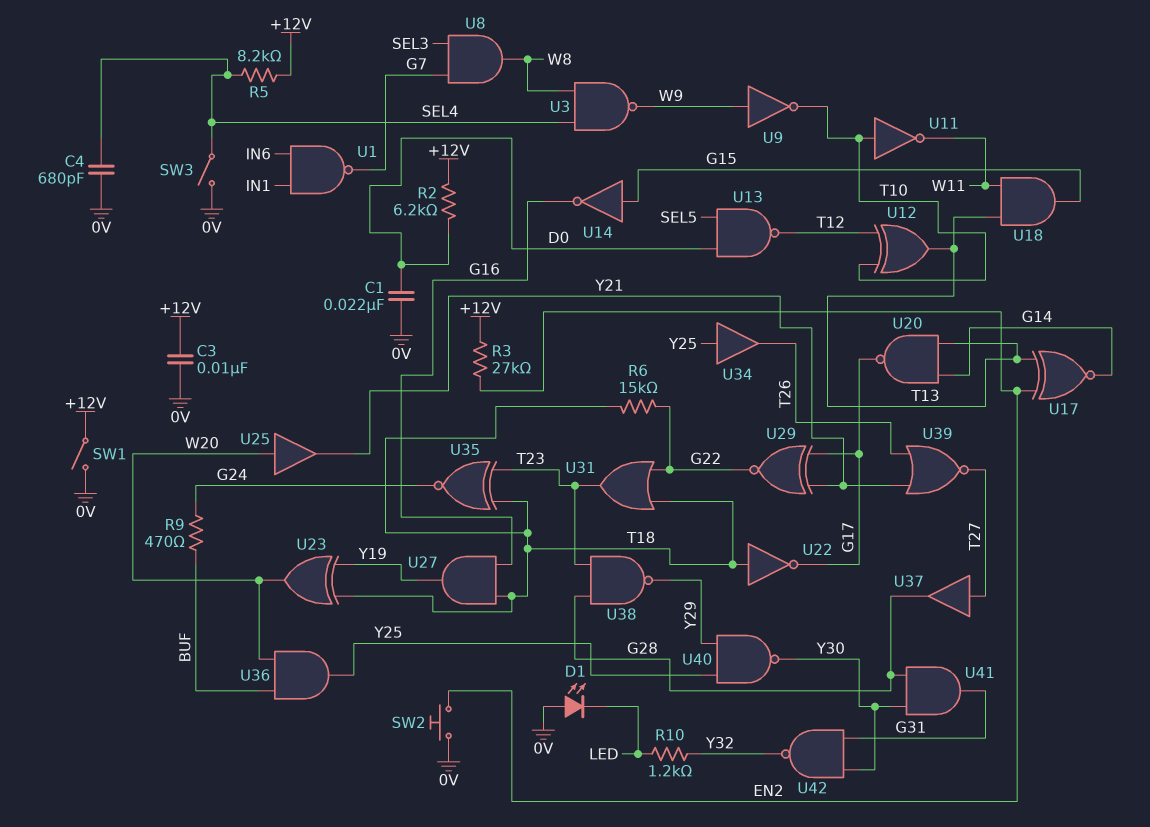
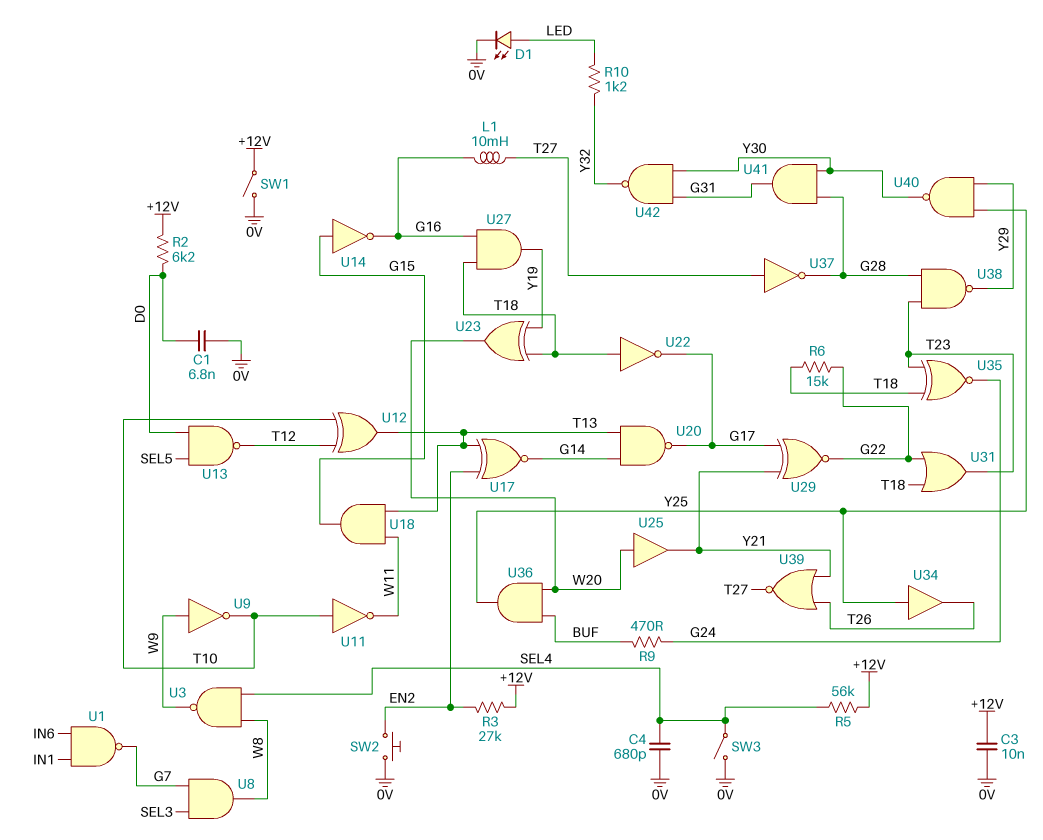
C1: 22nF (0V, D0) -> 6.8nF (0V, D0)
D1: LED (A 0V, K LED) -> LED (A LED, K 0V)
L1: none -> 10mH (G16, T27)
R5: 8.2k (+12V, SEL4) -> 56k (+12V, SEL4)
U37: buffer (in T27, out G28) -> NOT (in T27, out G28)

